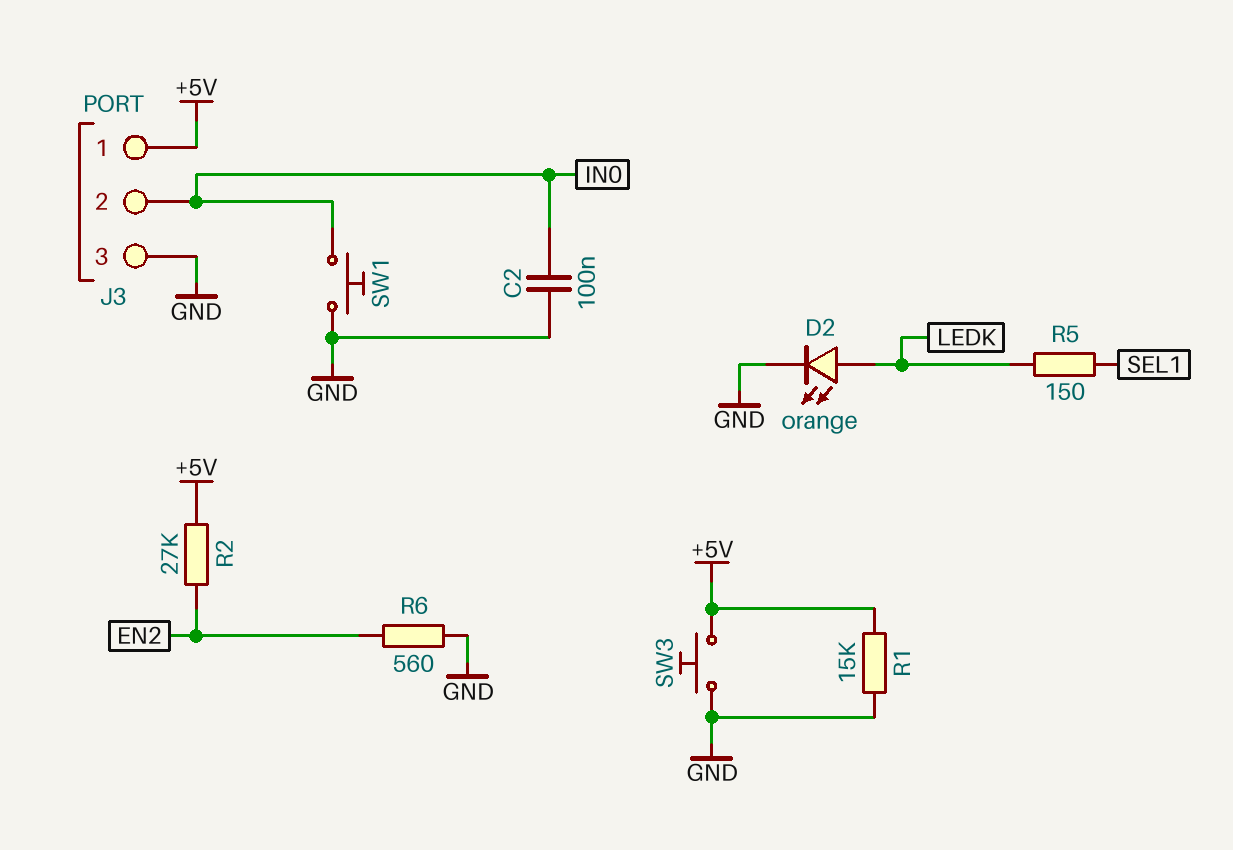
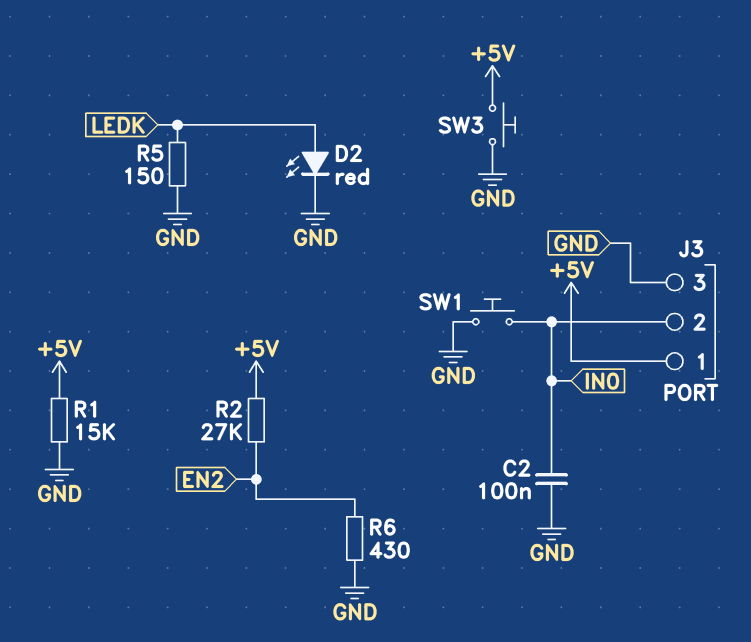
D2: LED orange (A LEDK, K GND) -> LED red (A LEDK, K GND)
R5: 150 (LEDK, SEL1) -> 150 (GND, LEDK)
R6: 560 (EN2, GND) -> 430 (EN2, GND)

